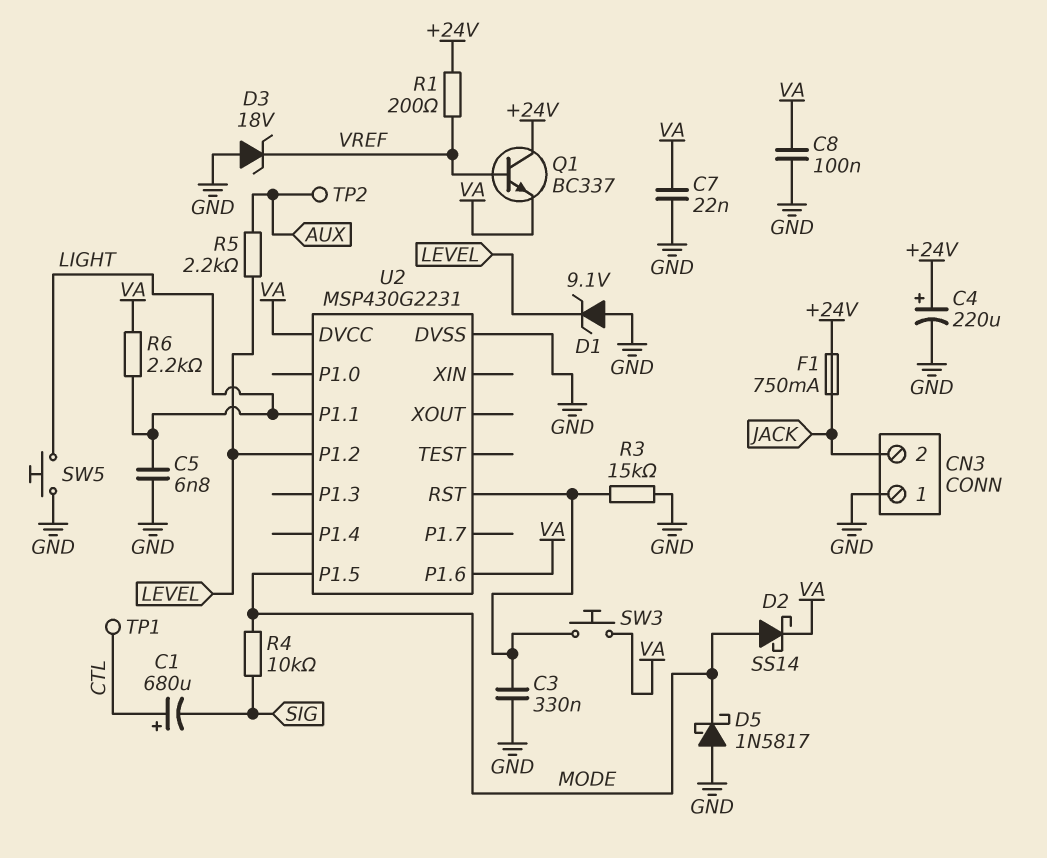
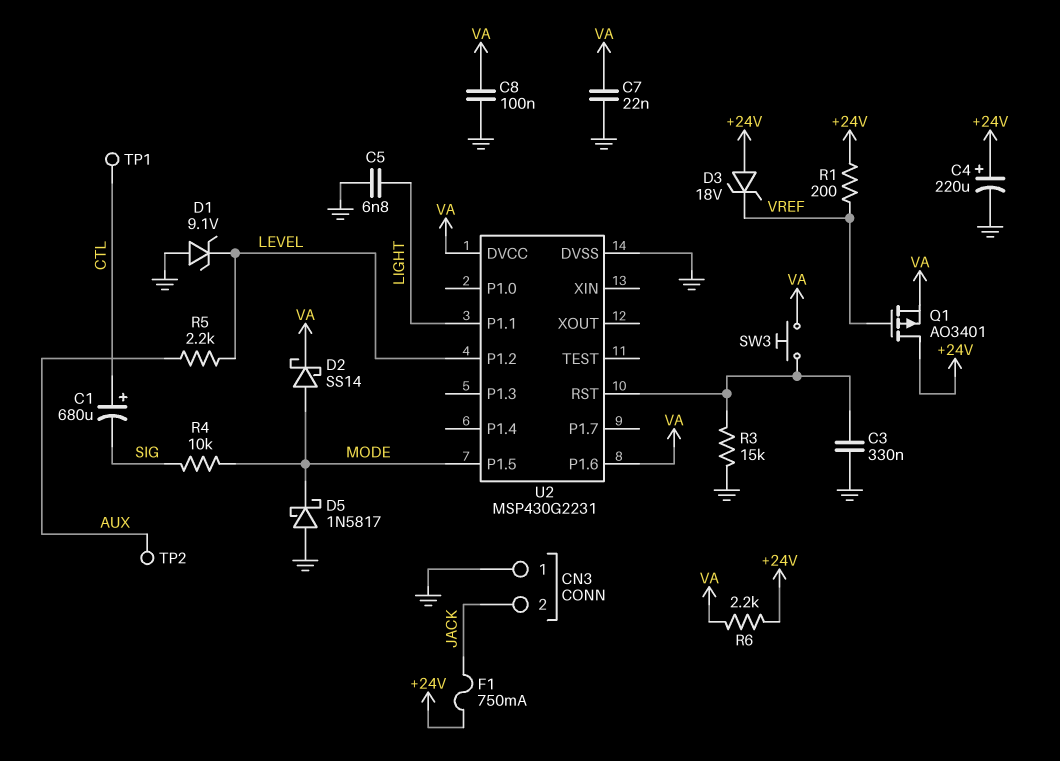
D3: zener 18V (A GND, K VREF) -> zener 18V (A +24V, K VREF)
Q1: NPN BC337 (B VREF, C +24V, E VA) -> PMOS AO3401 (G VREF, D +24V, S VA)
R6: 2.2k (LIGHT, VA) -> 2.2k (+24V, VA)
SW5: button (GND, LIGHT) -> none

